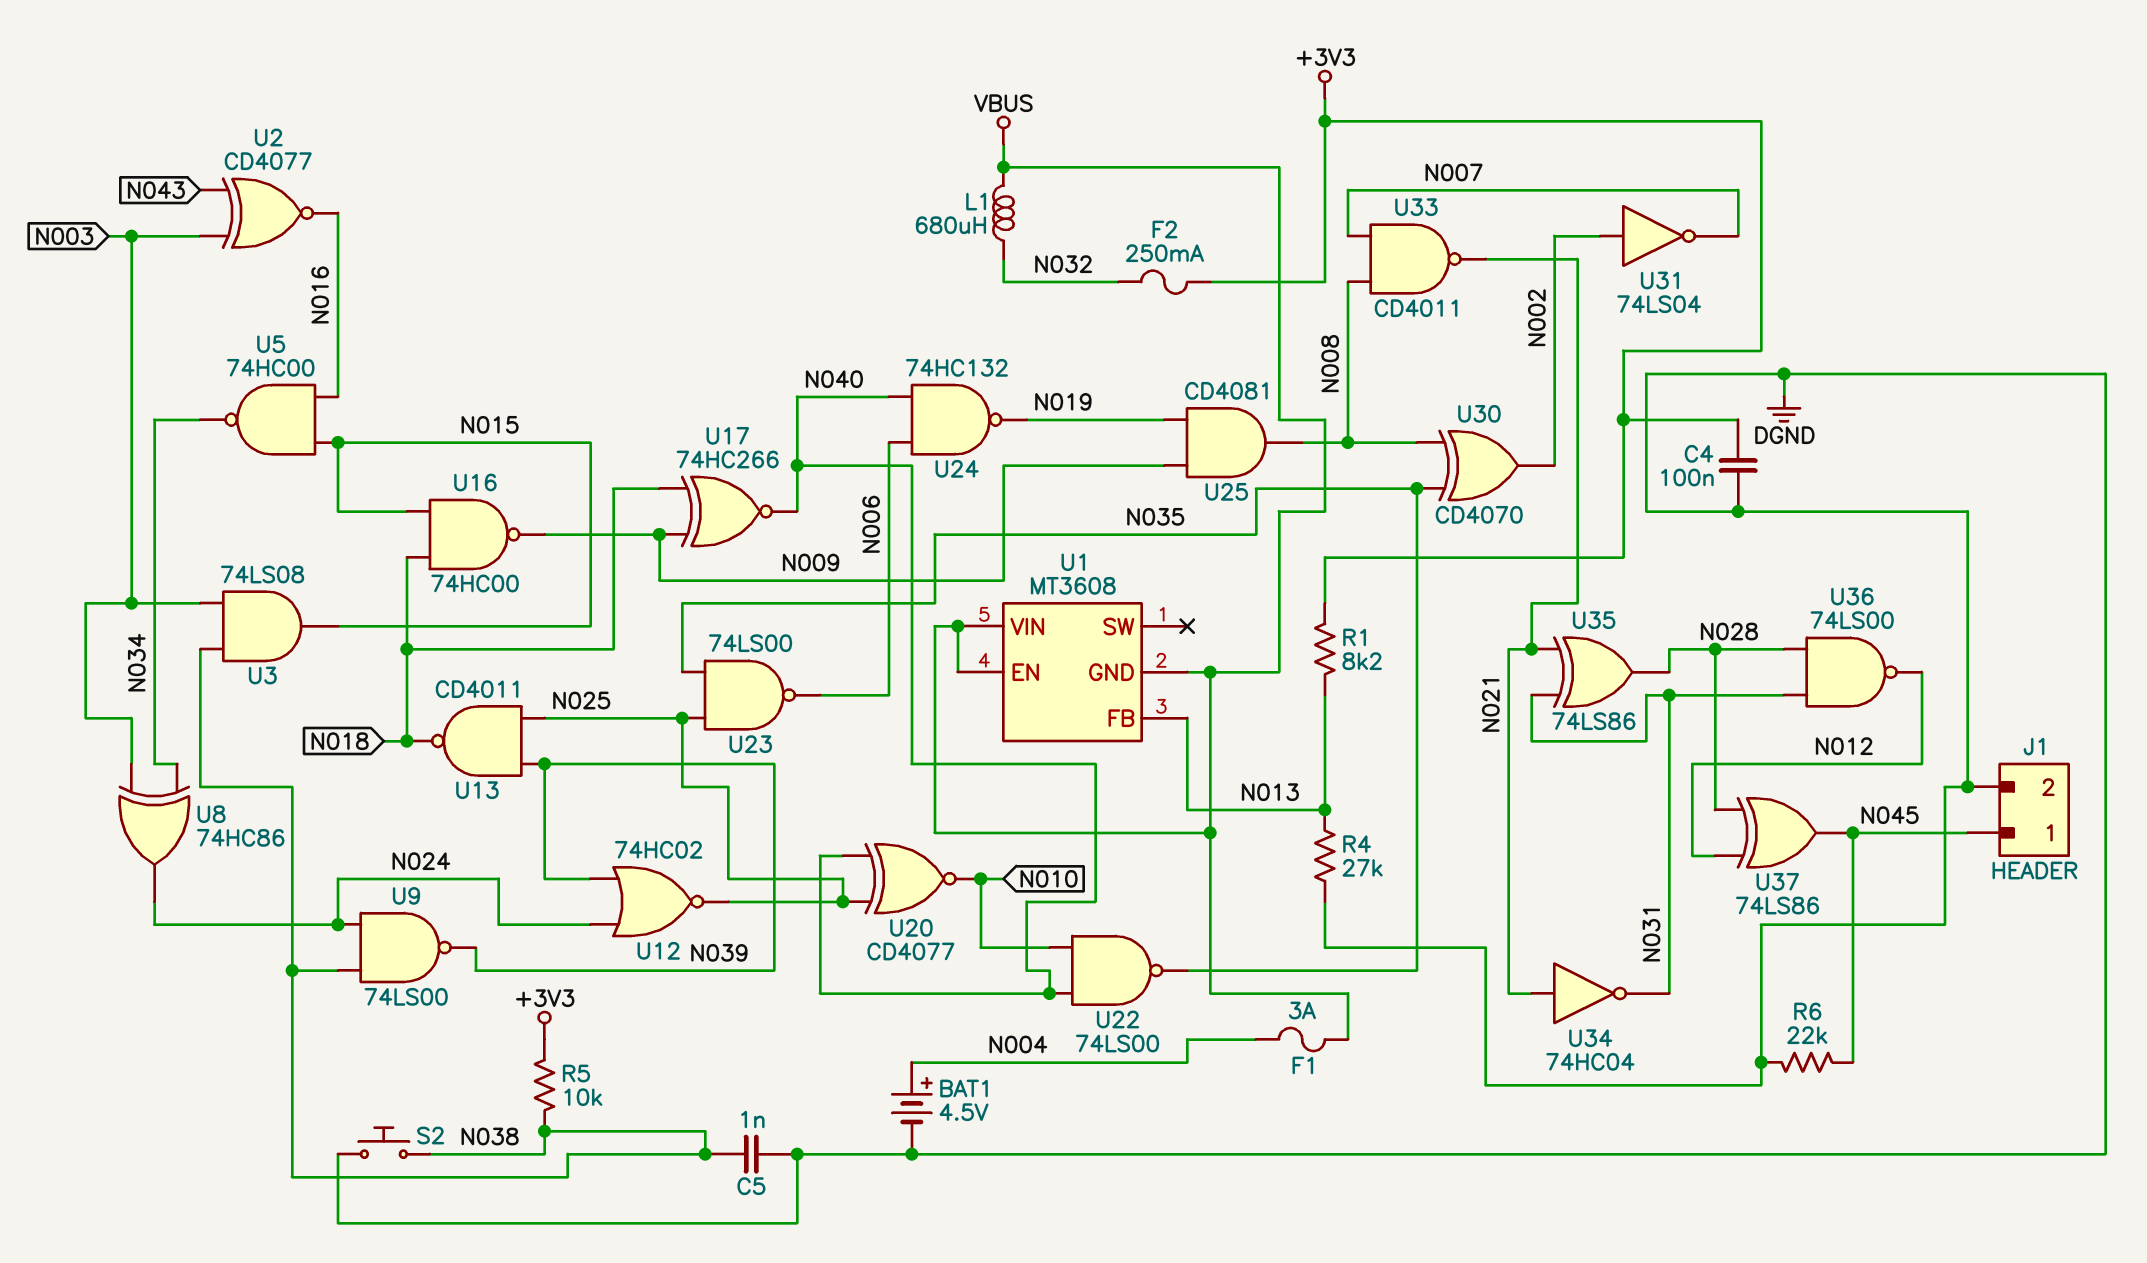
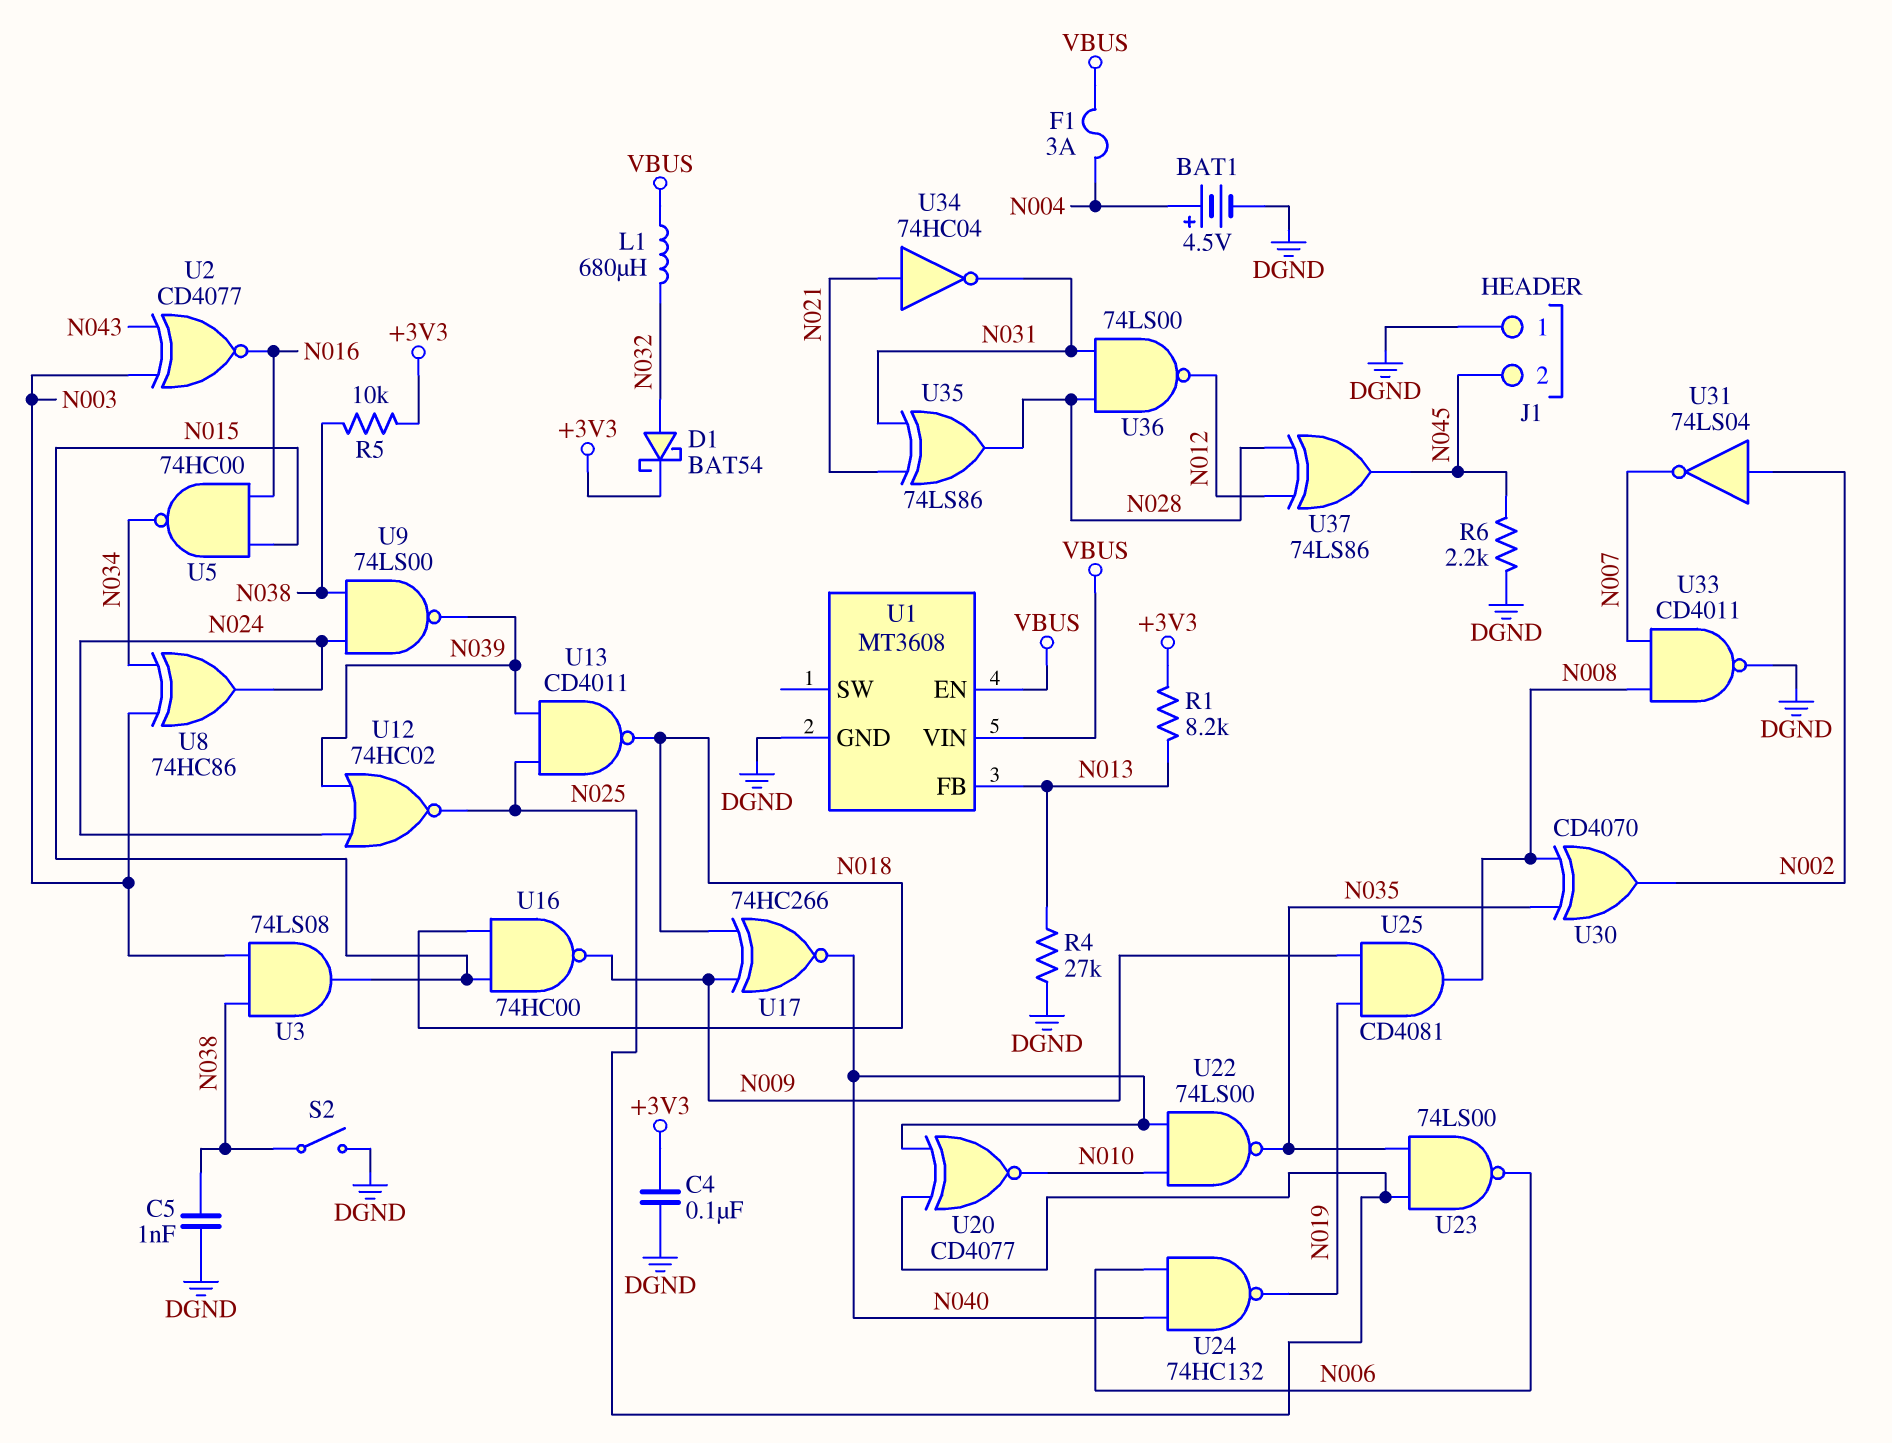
D1: none -> schottky BAT54 (A N032, K +3V3)
F2: 250mA (+3V3, N032) -> none
J1 pin 1: N045 -> DGND
J1 pin 2: DGND -> N045
R6: 22k (DGND, N045) -> 2.2k (DGND, N045)
S2: button (DGND, N038) -> switch (DGND, N038)
U1 pin GND: VBUS -> DGND
U33: NAND CD4011 (in N007, in N008, out N021) -> NAND CD4011 (in N007, in N008, out DGND)

